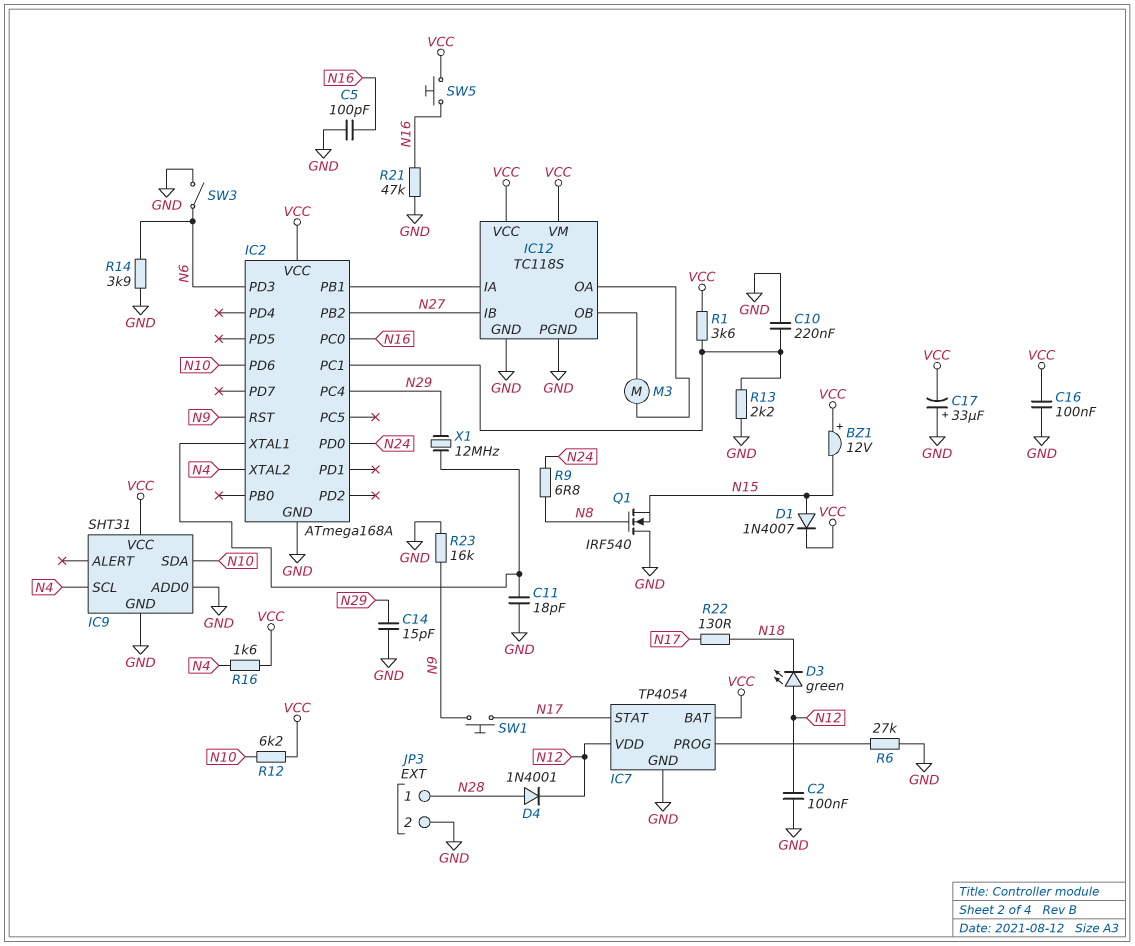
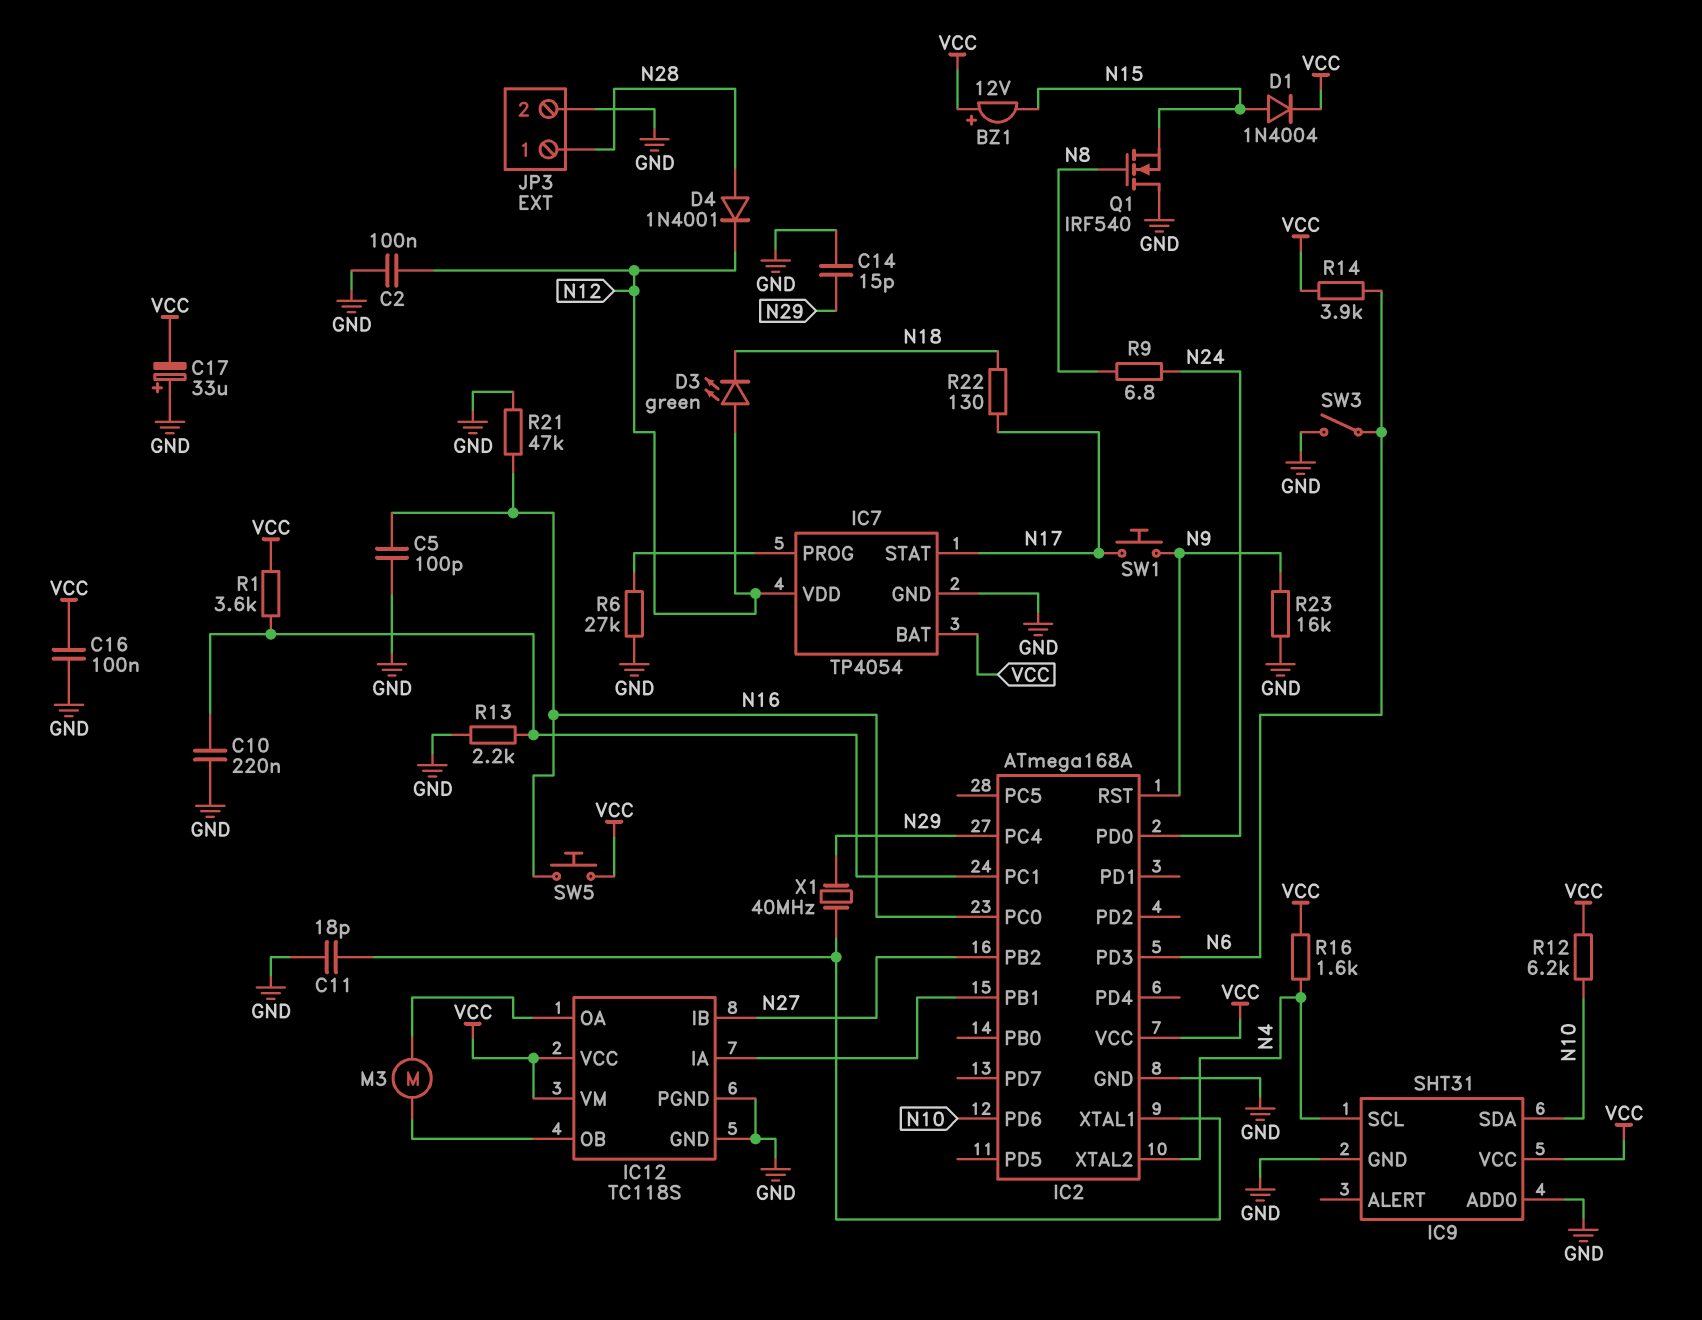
D1: diode 1N4007 (A N15, K VCC) -> diode 1N4004 (A N15, K VCC)
R14: 3.9k (GND, N6) -> 3.9k (N6, VCC)
X1: 12MHz (IC2/XTAL1, N29) -> 40MHz (IC2/XTAL1, N29)

